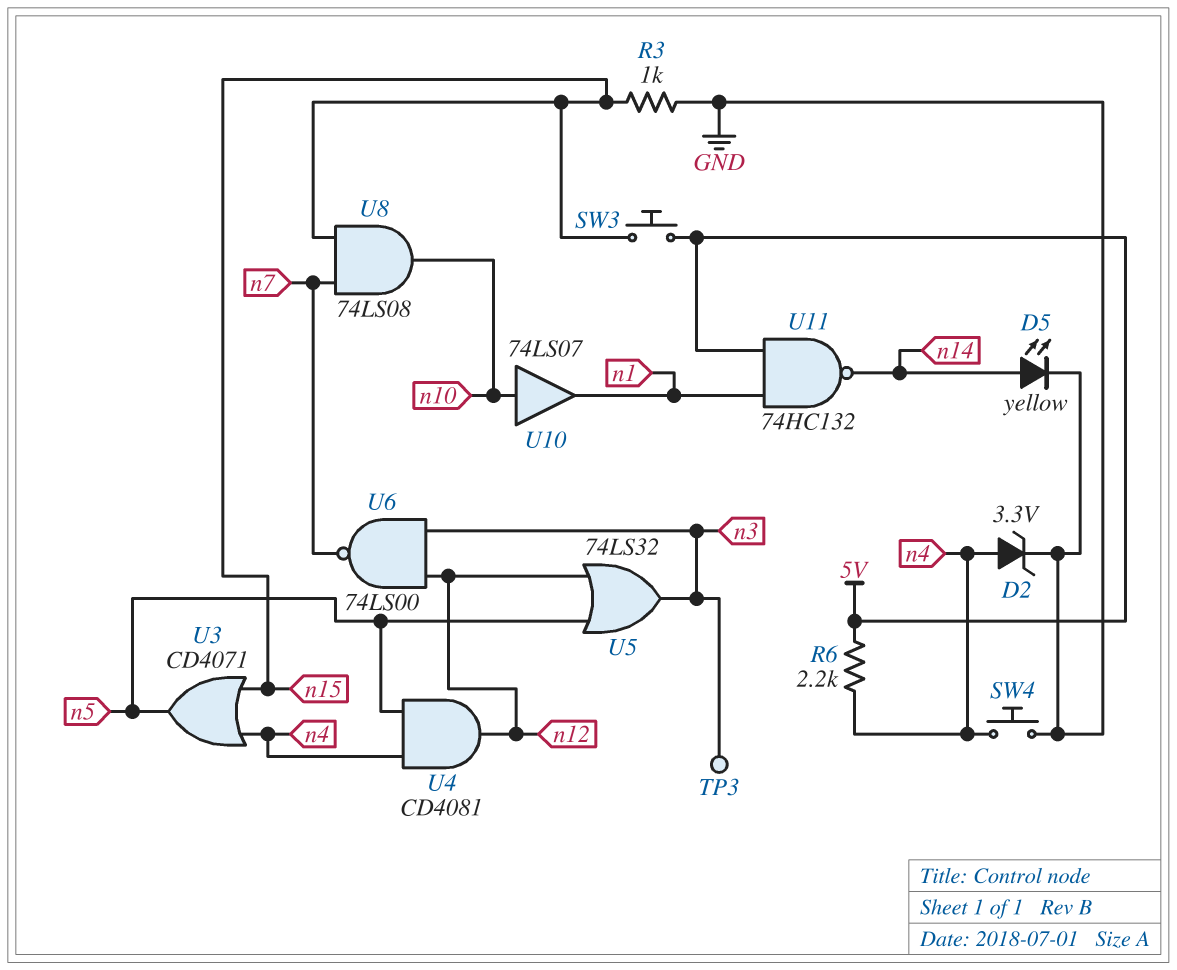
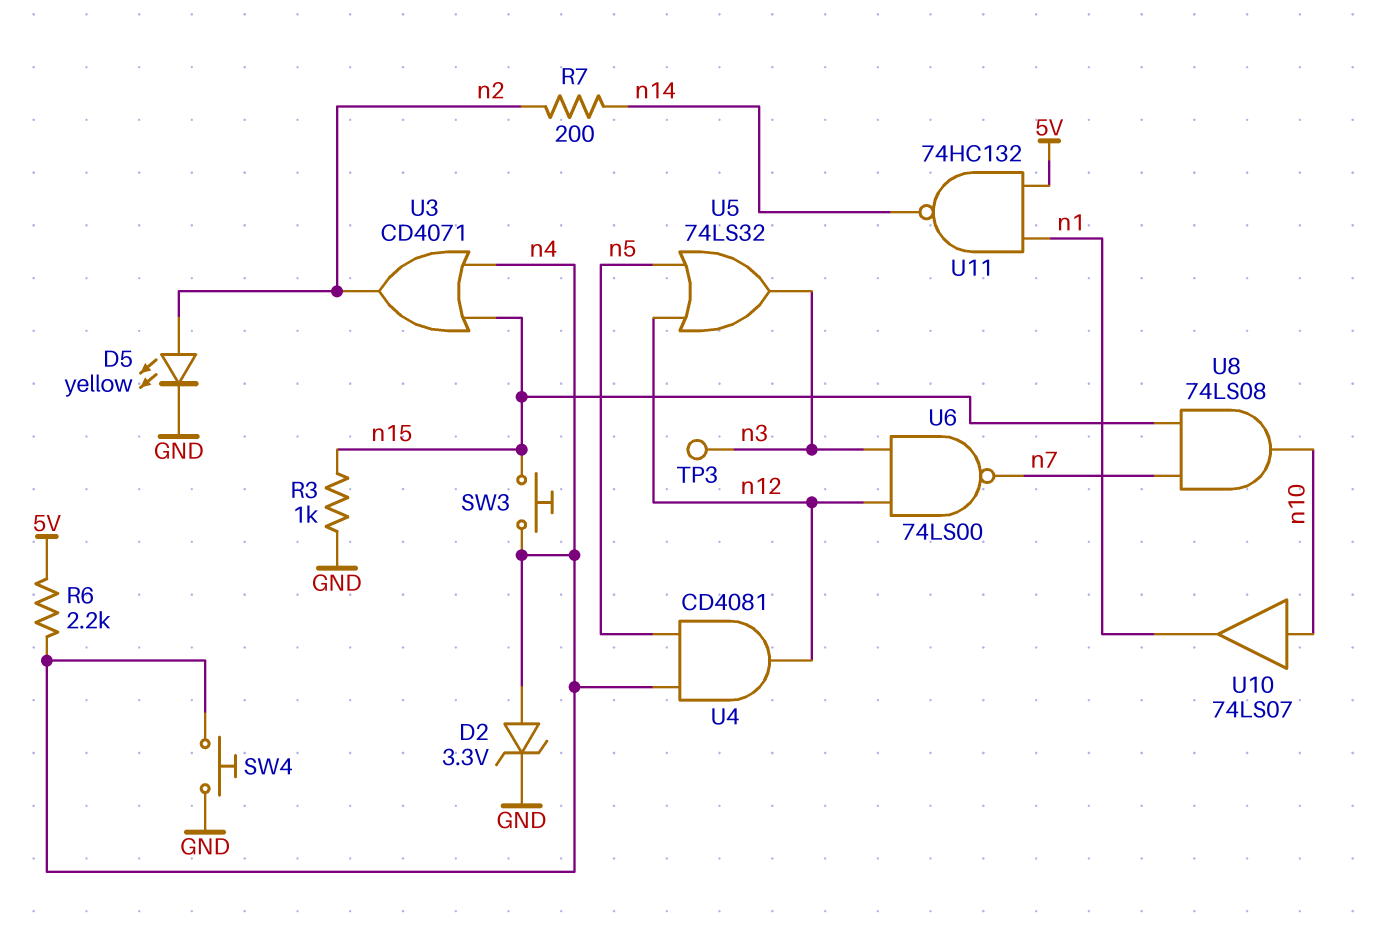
D5: LED yellow (A n14, K GND) -> LED yellow (A n2, K GND)
R7: none -> 200 (n2, n14)
SW3: button (5V, n15) -> button (n4, n15)
U3: OR CD4071 (in n4, in n15, out n5) -> OR CD4071 (in n4, in n15, out n2)

